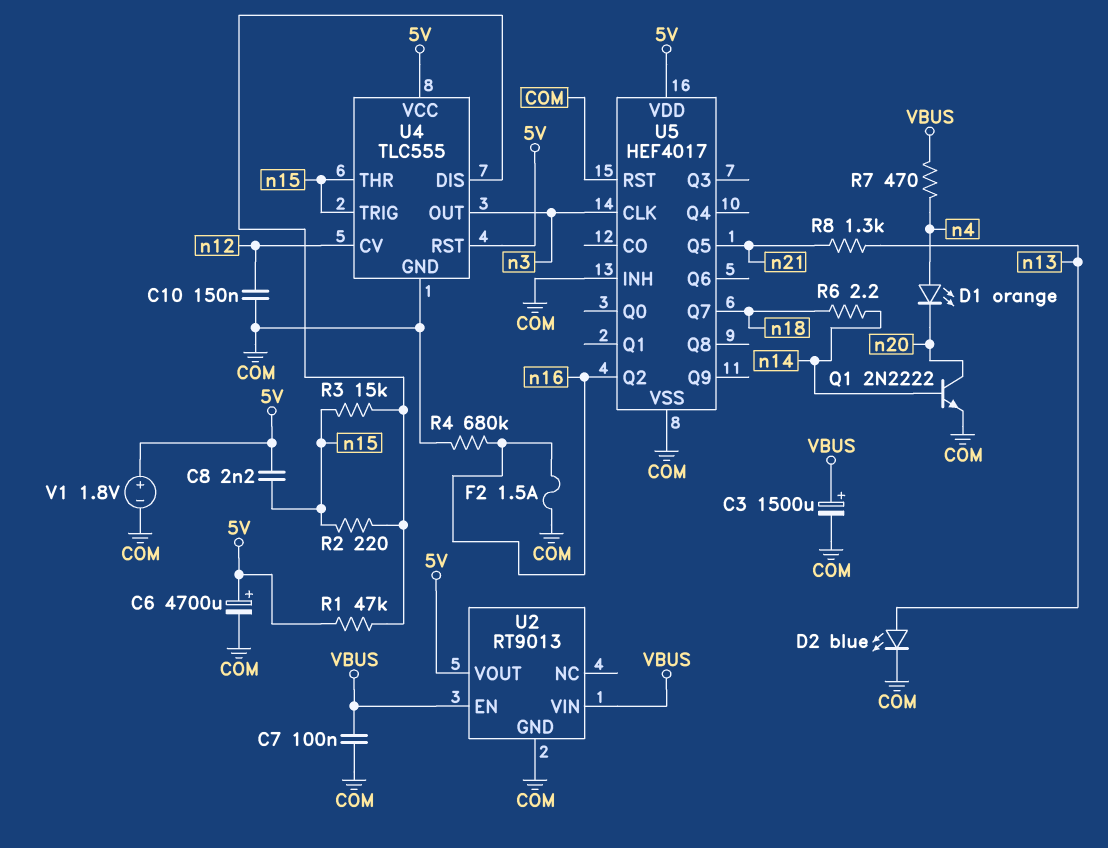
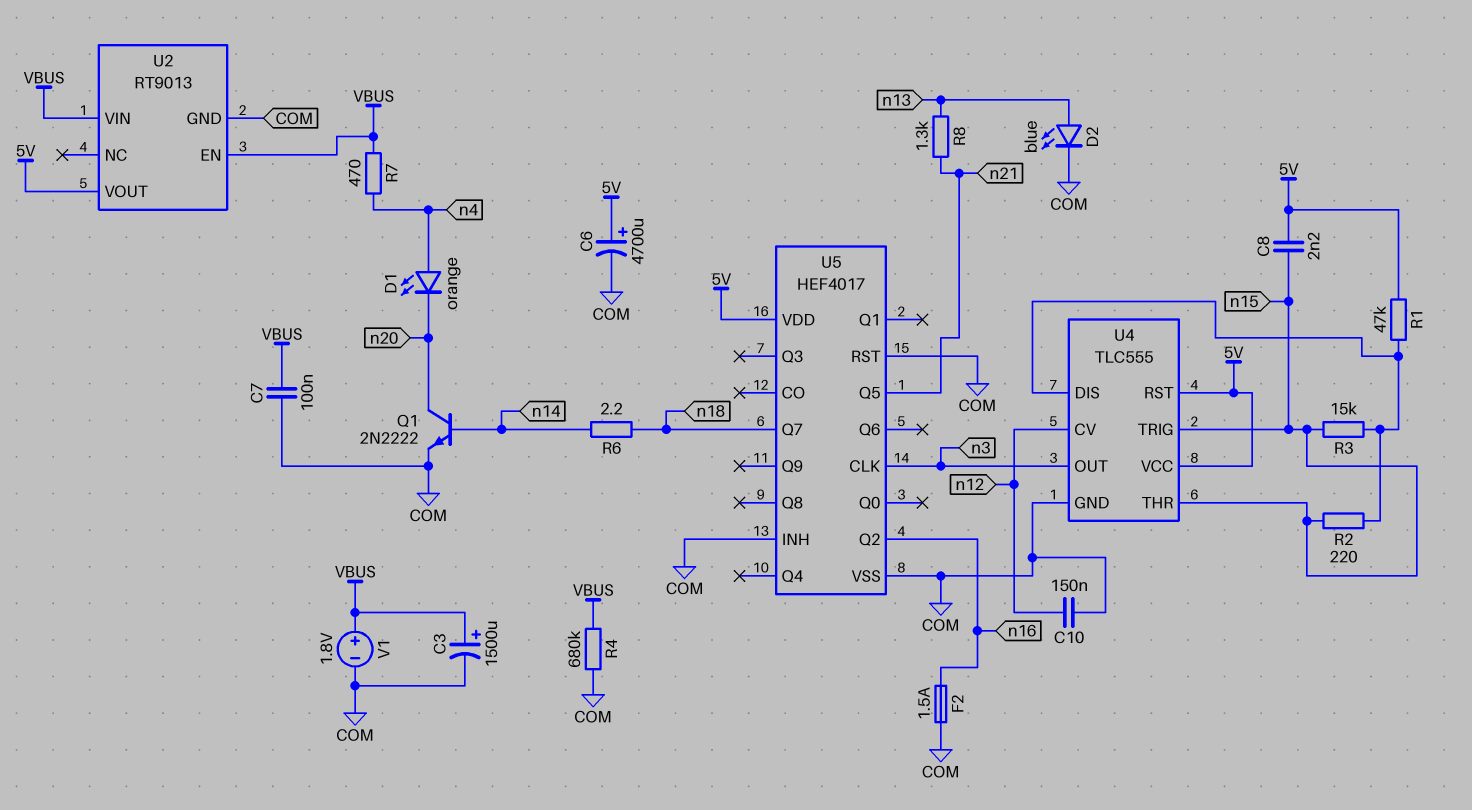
R4: 680k (COM, n16) -> 680k (COM, VBUS)
V1: 1.8V (plus 5V, minus COM) -> 1.8V (plus VBUS, minus COM)

